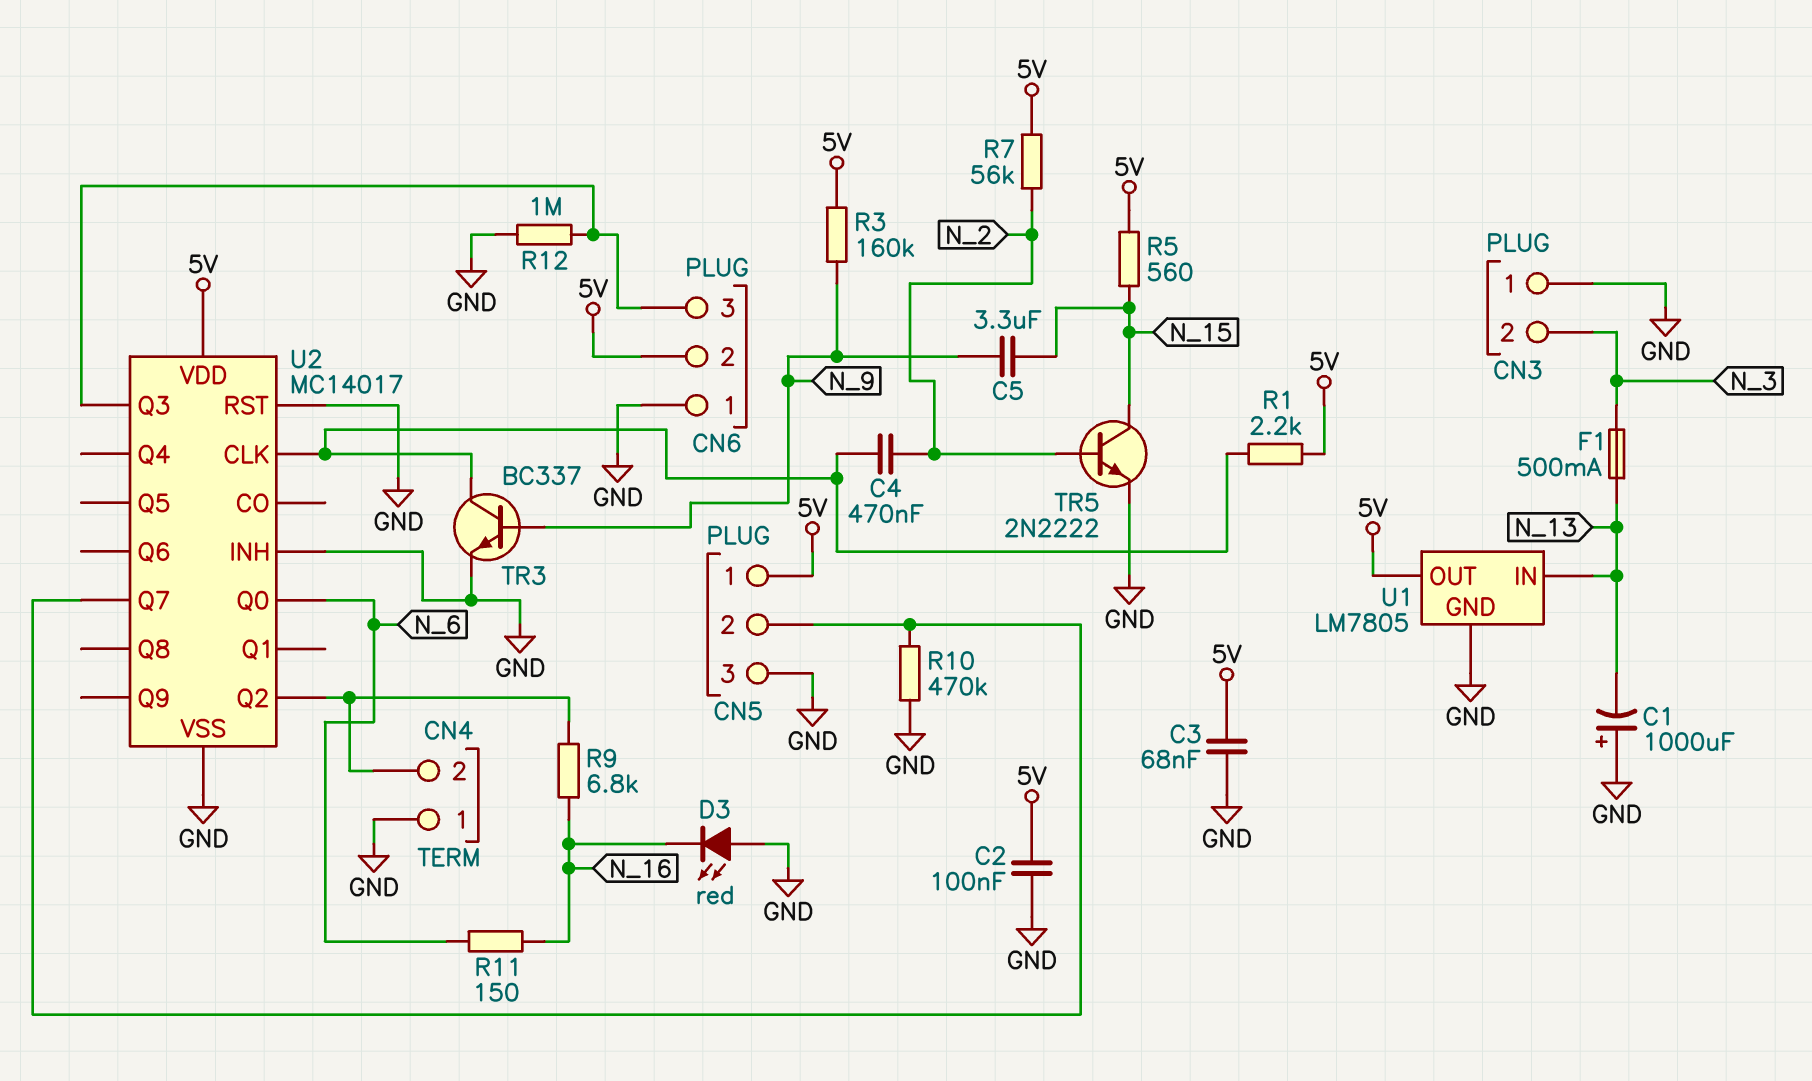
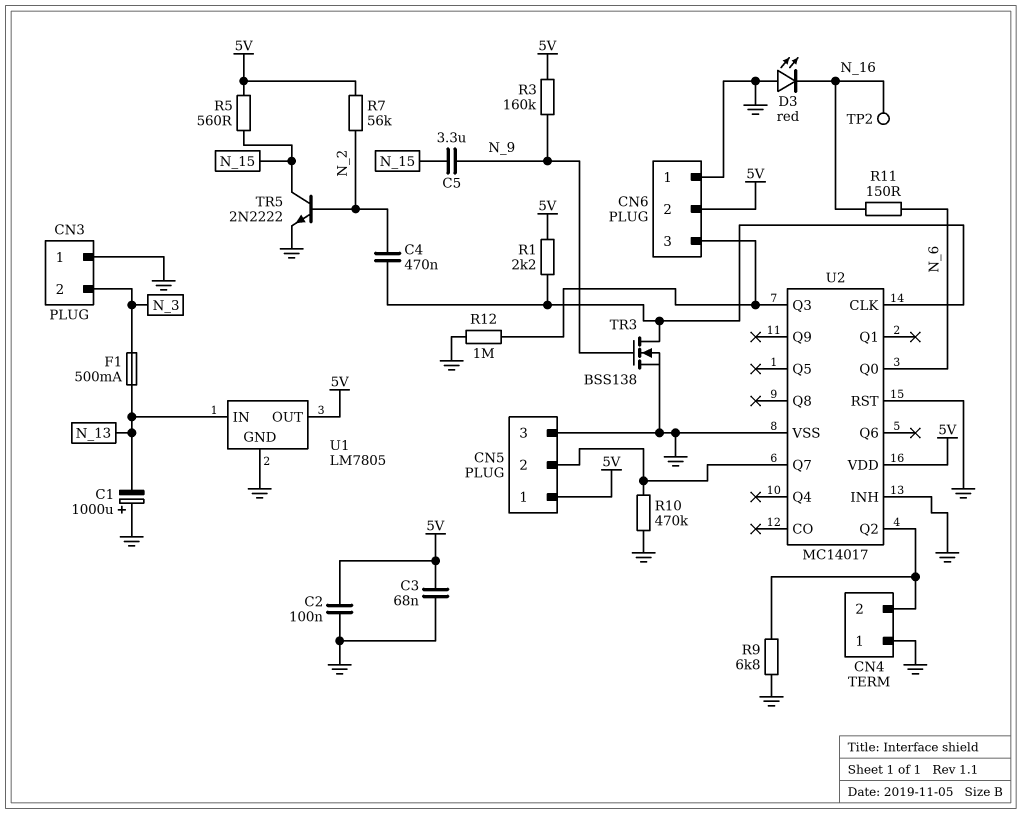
R9: 6.8k (CN4/2, N_16) -> 6.8k (CN4/2, GND)
TP2: none -> test point (N_16)
TR3: NPN BC337 (B N_9, C U2/CLK, E GND) -> NMOS BSS138 (G N_9, D U2/CLK, S GND)

